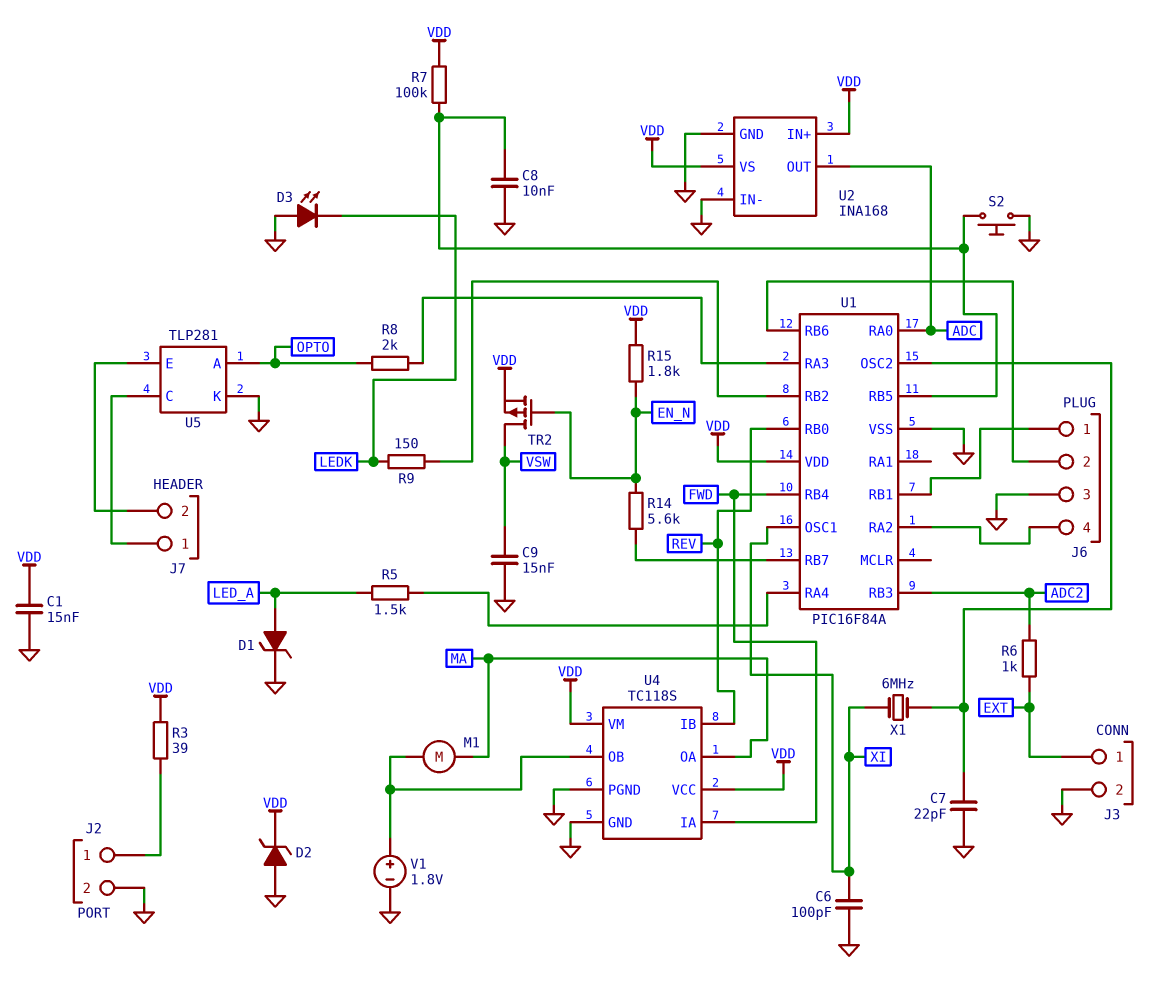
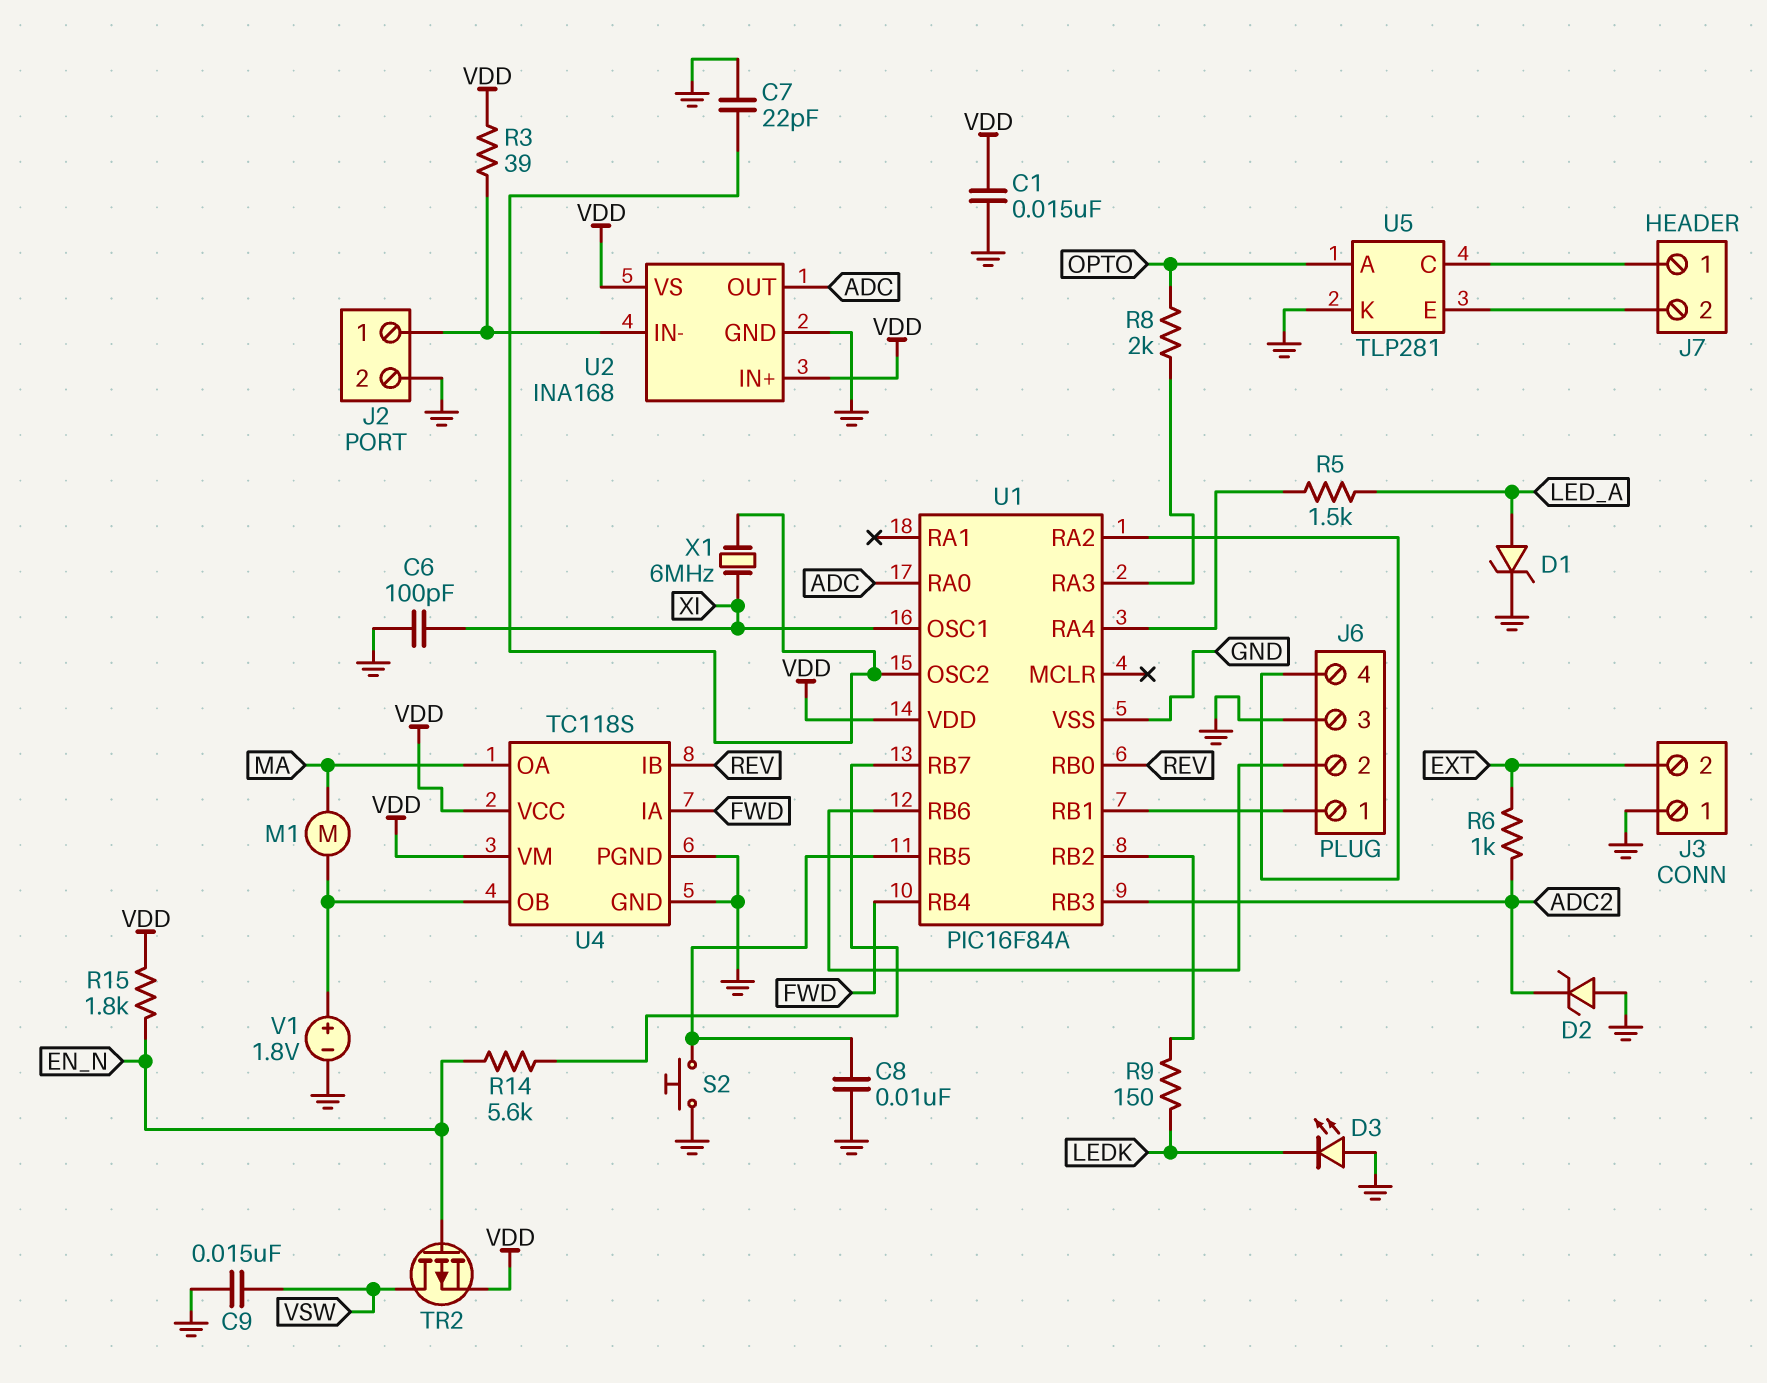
D2: zener (A GND, K VDD) -> zener (A GND, K ADC2)
J3 pin 1: EXT -> GND
J3 pin 2: GND -> EXT
R7: 100k (U1/RB5, VDD) -> none
U2 pin IN-: GND -> J2/1

